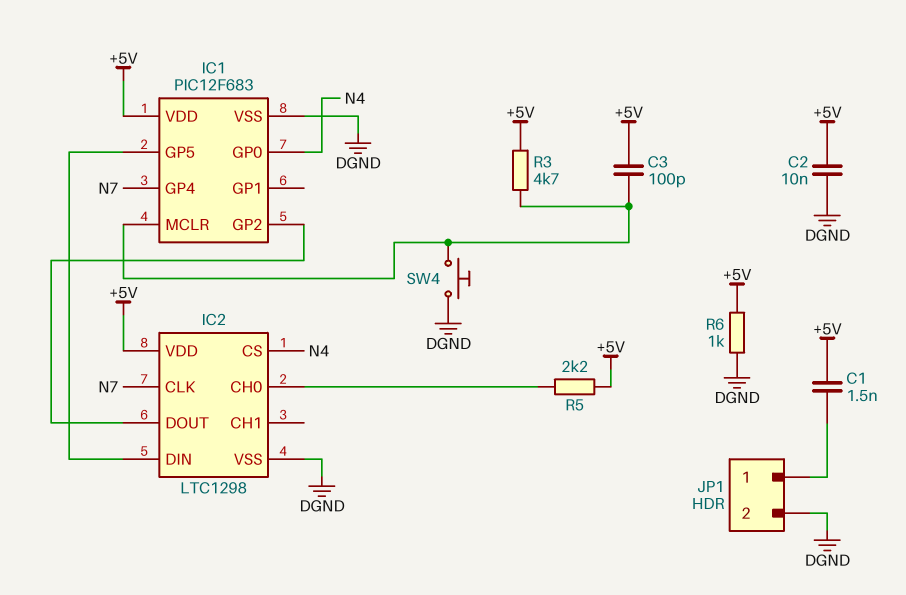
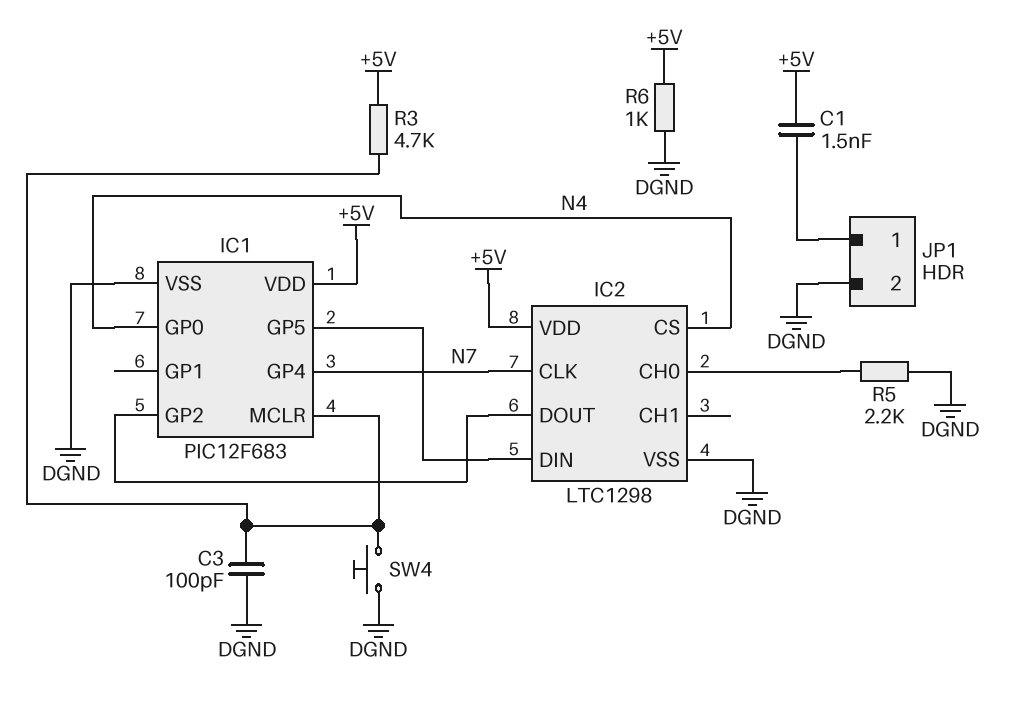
C2: 10nF (+5V, DGND) -> none
C3: 100pF (+5V, IC1/MCLR) -> 100pF (DGND, IC1/MCLR)
R5: 2.2k (+5V, IC2/CH0) -> 2.2k (DGND, IC2/CH0)

